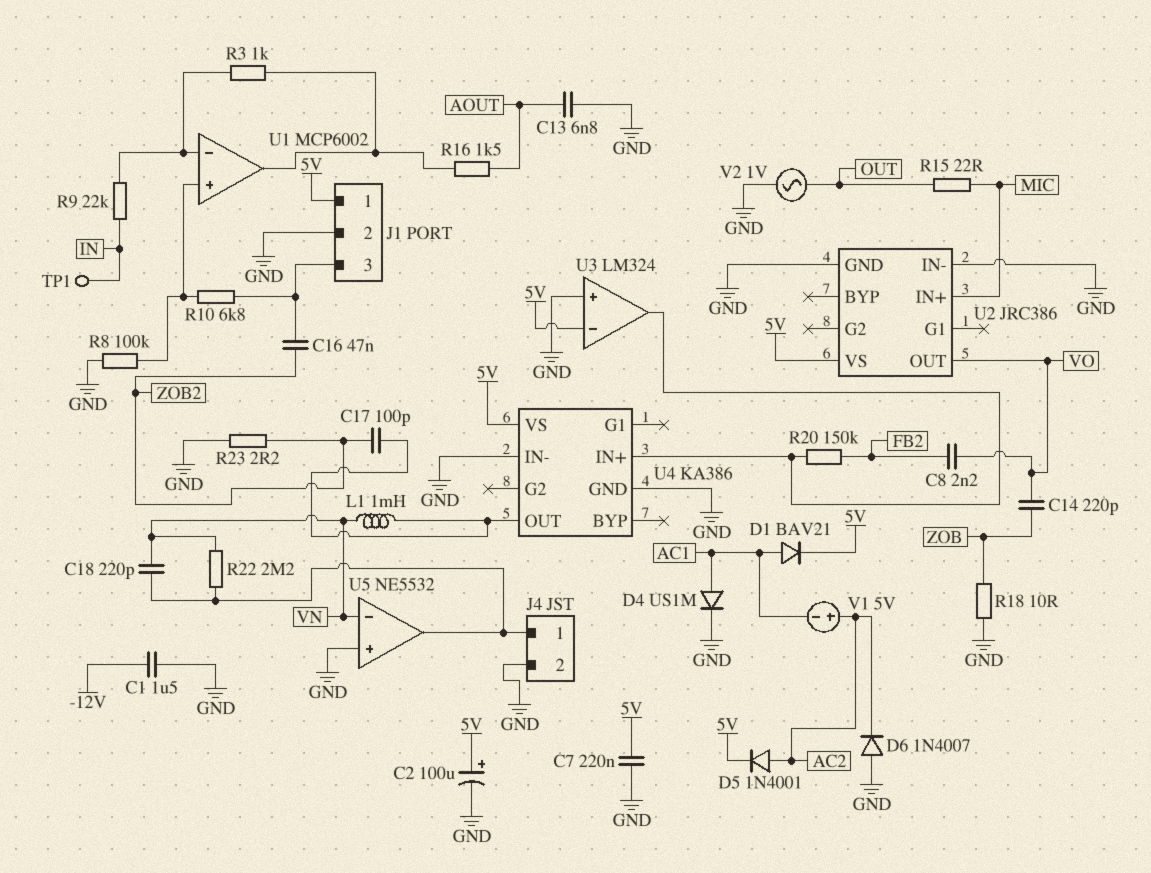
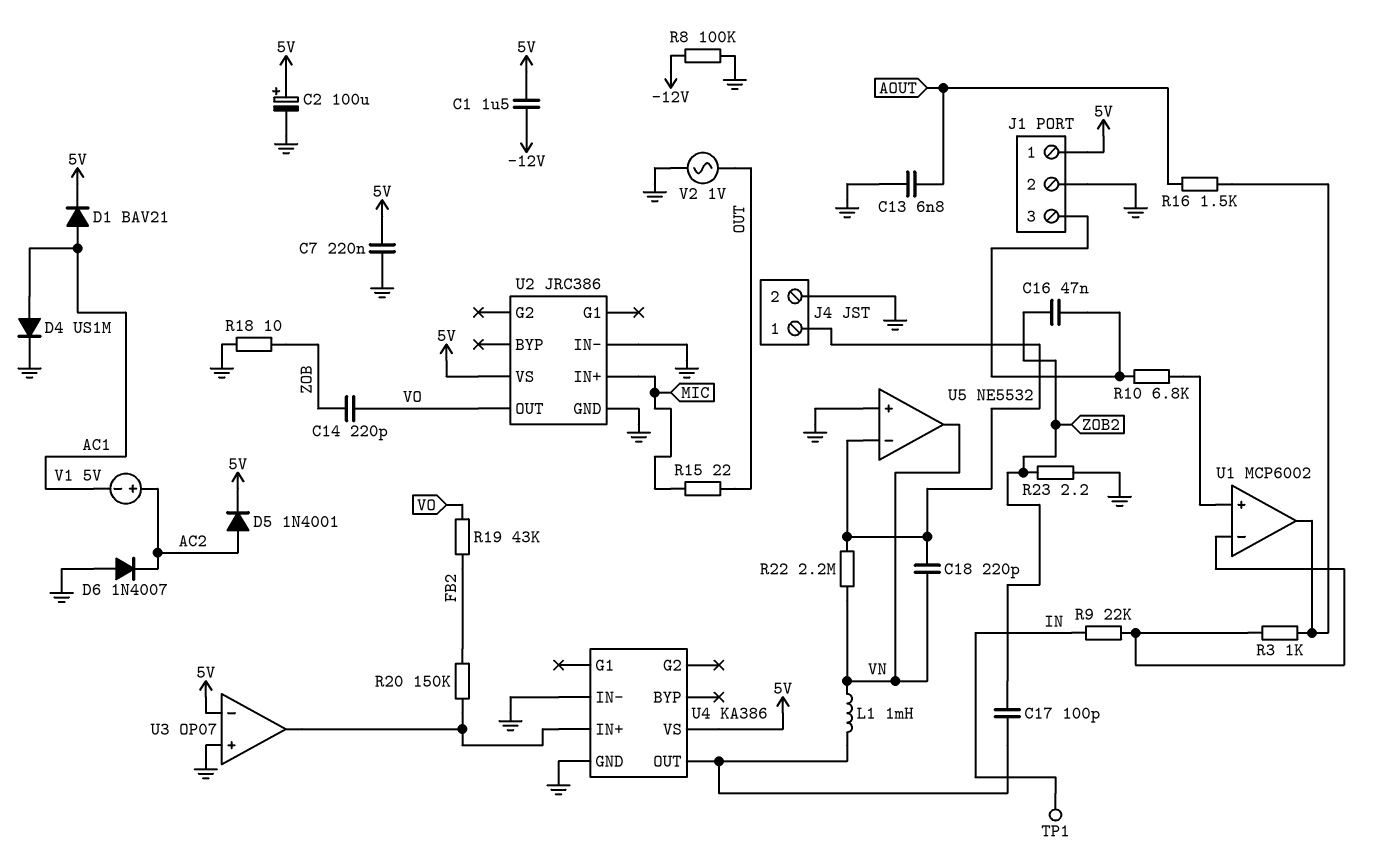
C1: 1.5uF (-12V, GND) -> 1.5uF (-12V, 5V)
C8: 2.2nF (FB2, VO) -> none
R8: 100k (GND, U1/in+) -> 100k (-12V, GND)
R19: none -> 43k (FB2, VO)
U3: LM324 -> OP07
U5 pin in-: VN -> J4/1
U5 pin out: J4/1 -> VN

